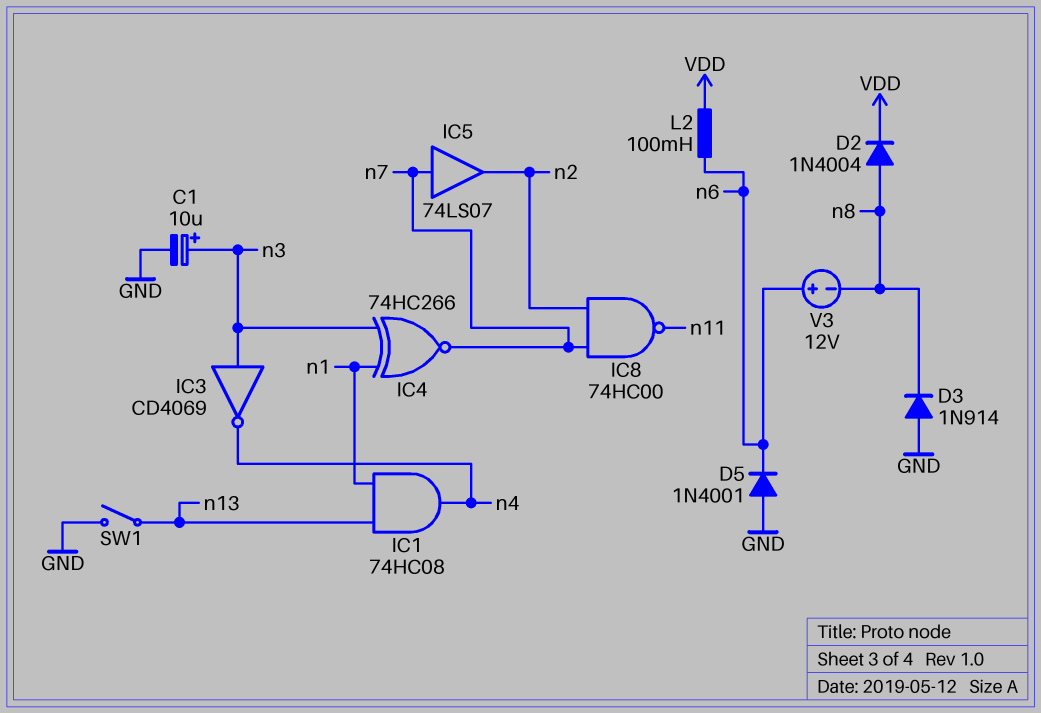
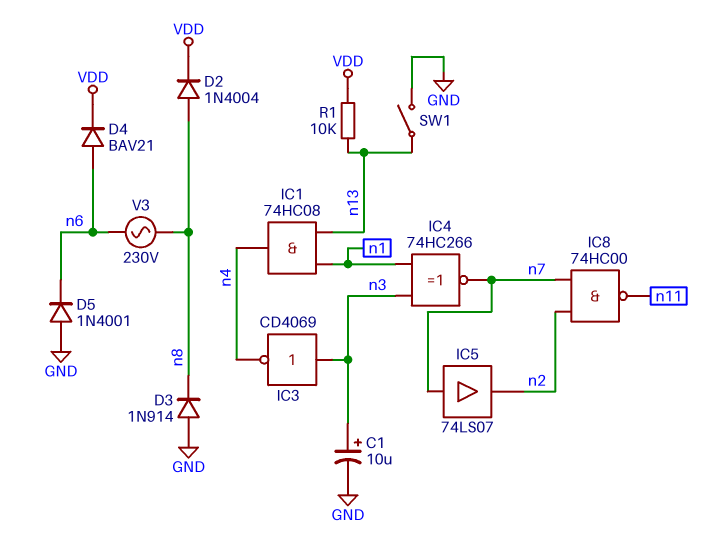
D4: none -> diode BAV21 (A n6, K VDD)
L2: 100mH (VDD, n6) -> none
R1: none -> 10k (VDD, n13)
V3: 12V (plus n6, minus n8) -> AC 230V (n6, n8)

